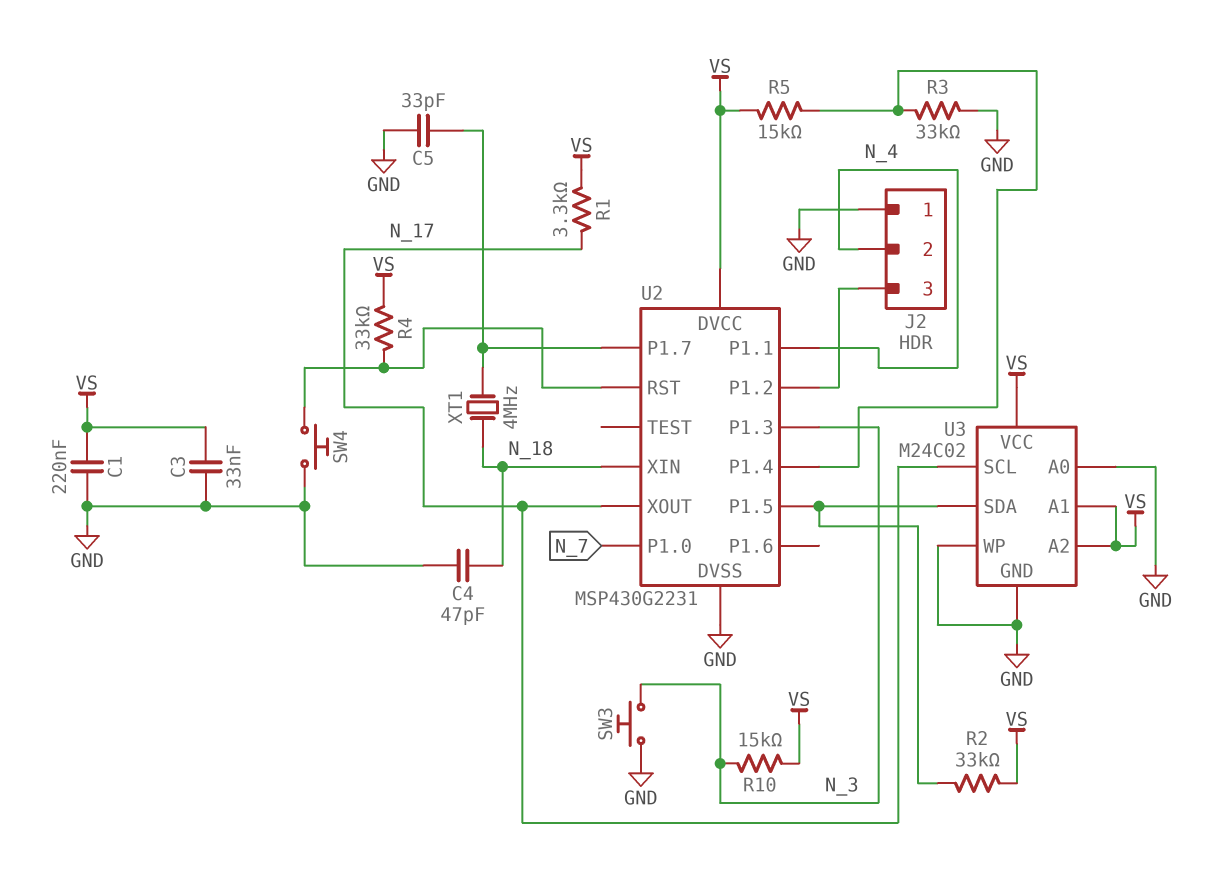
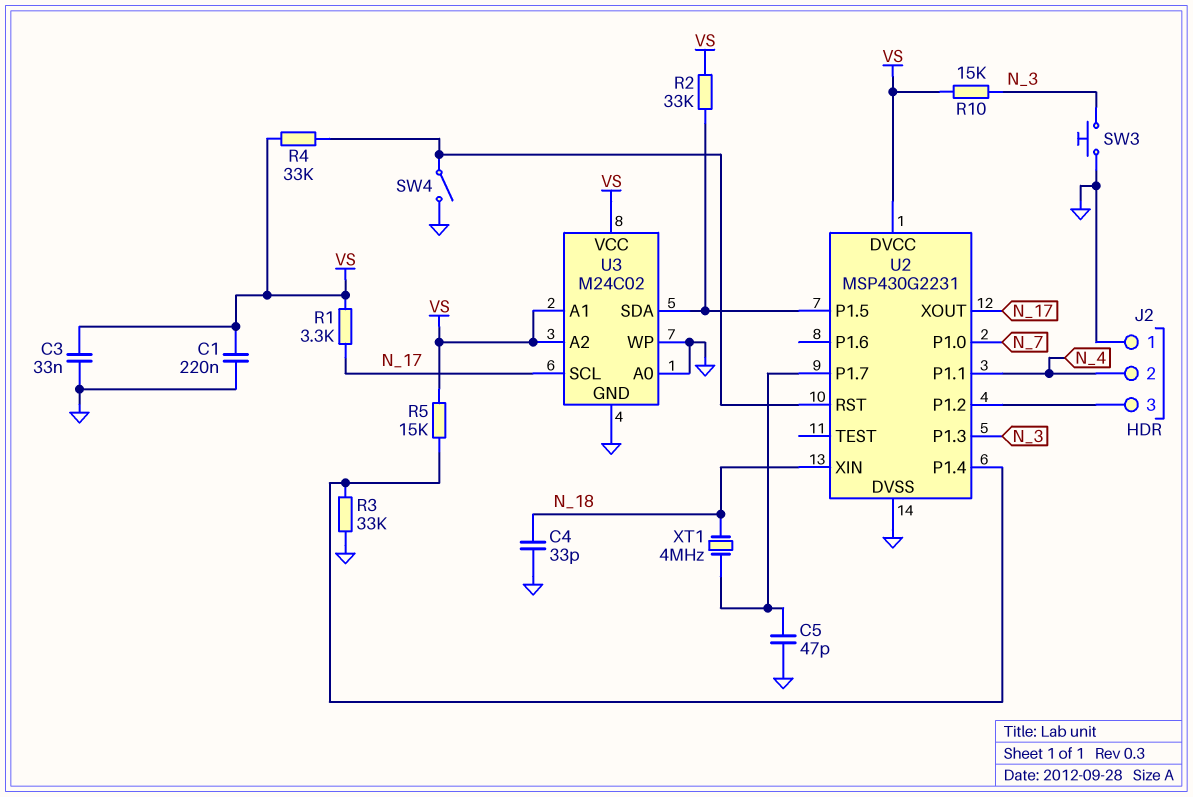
C4: 47pF (GND, N_18) -> 33pF (GND, N_18)
C5: 33pF (GND, U2/P1.7) -> 47pF (GND, U2/P1.7)
SW4: button (GND, U2/RST) -> switch (GND, U2/RST)

